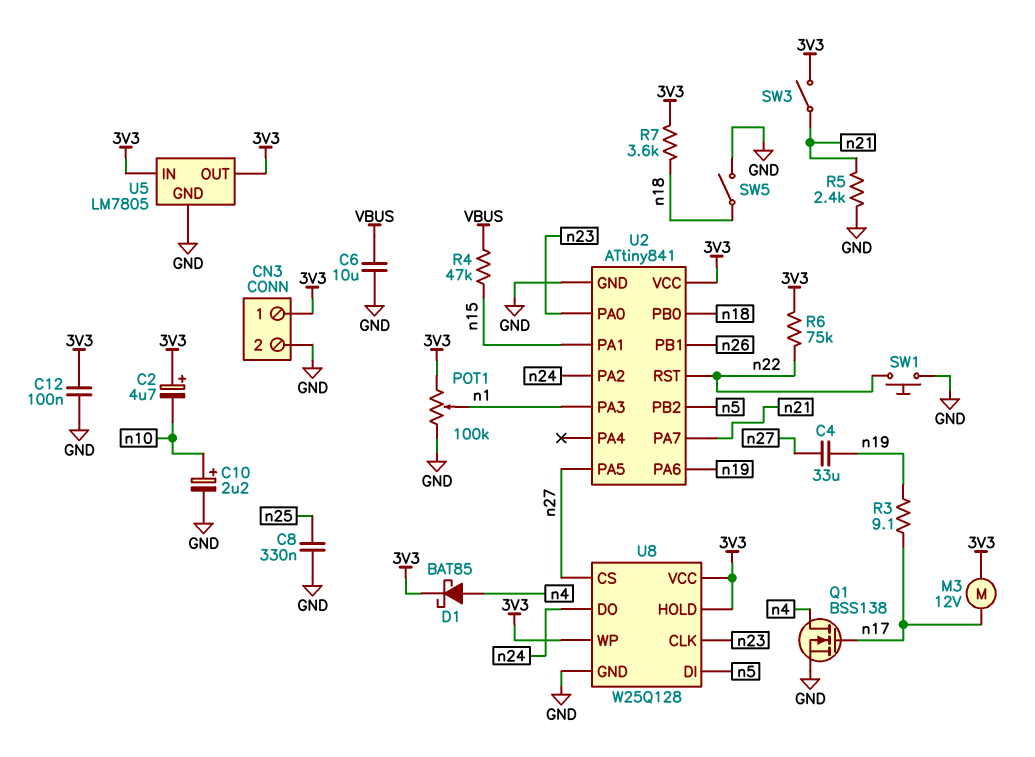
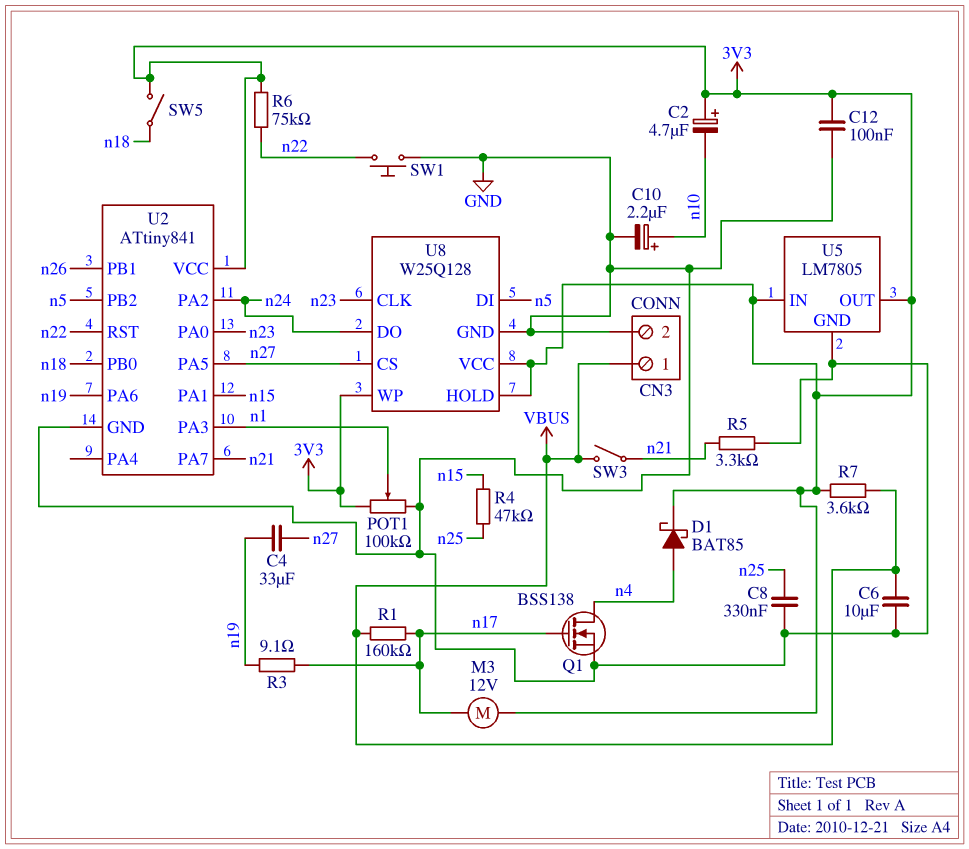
CN3 pin 1: 3V3 -> VBUS
R1: none -> 160k (VBUS, n17)
R4: 47k (VBUS, n15) -> 47k (n15, n25)
R5: 2.4k (GND, n21) -> 3.3k (GND, n21)
R7: 3.6k (3V3, n18) -> 3.6k (3V3, VBUS)
SW3: switch (3V3, n21) -> switch (VBUS, n21)
SW5: switch (GND, n18) -> switch (3V3, n18)

